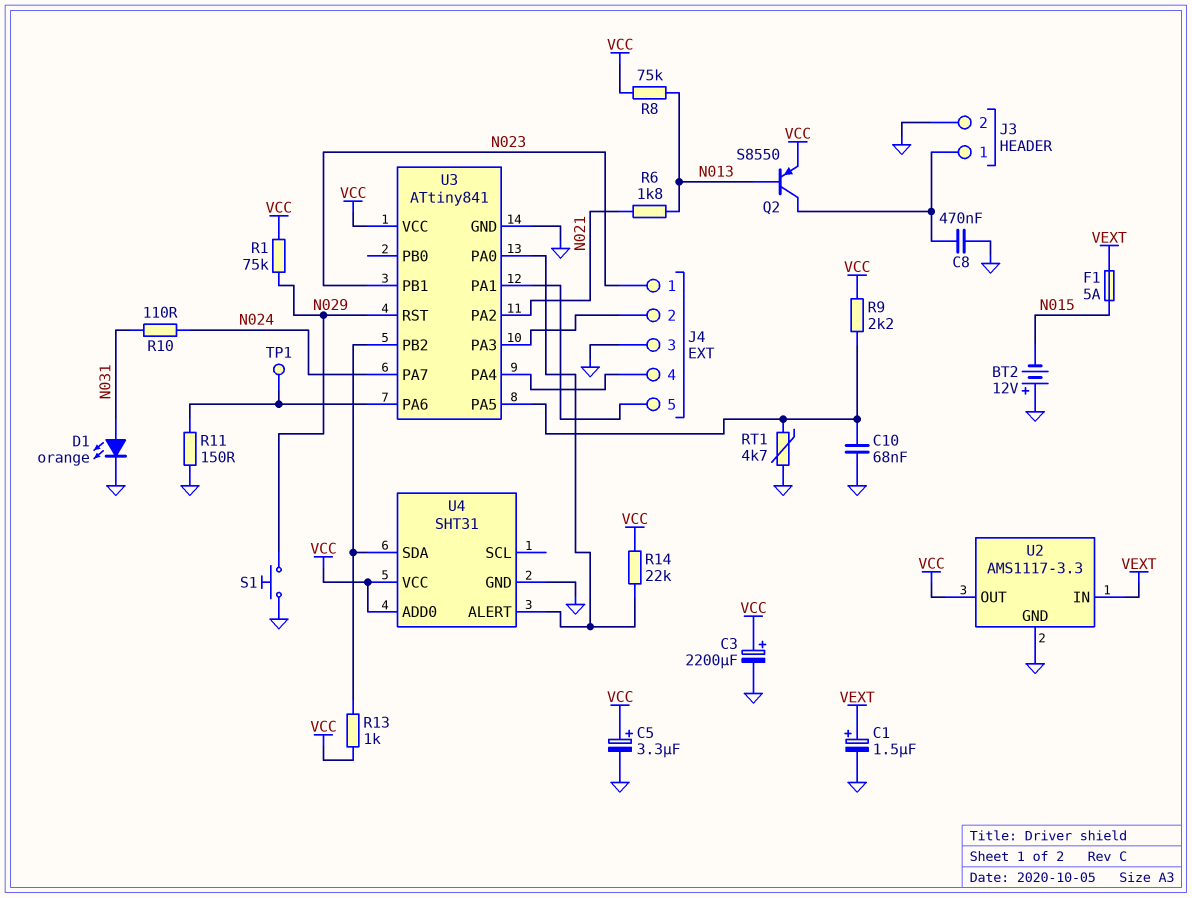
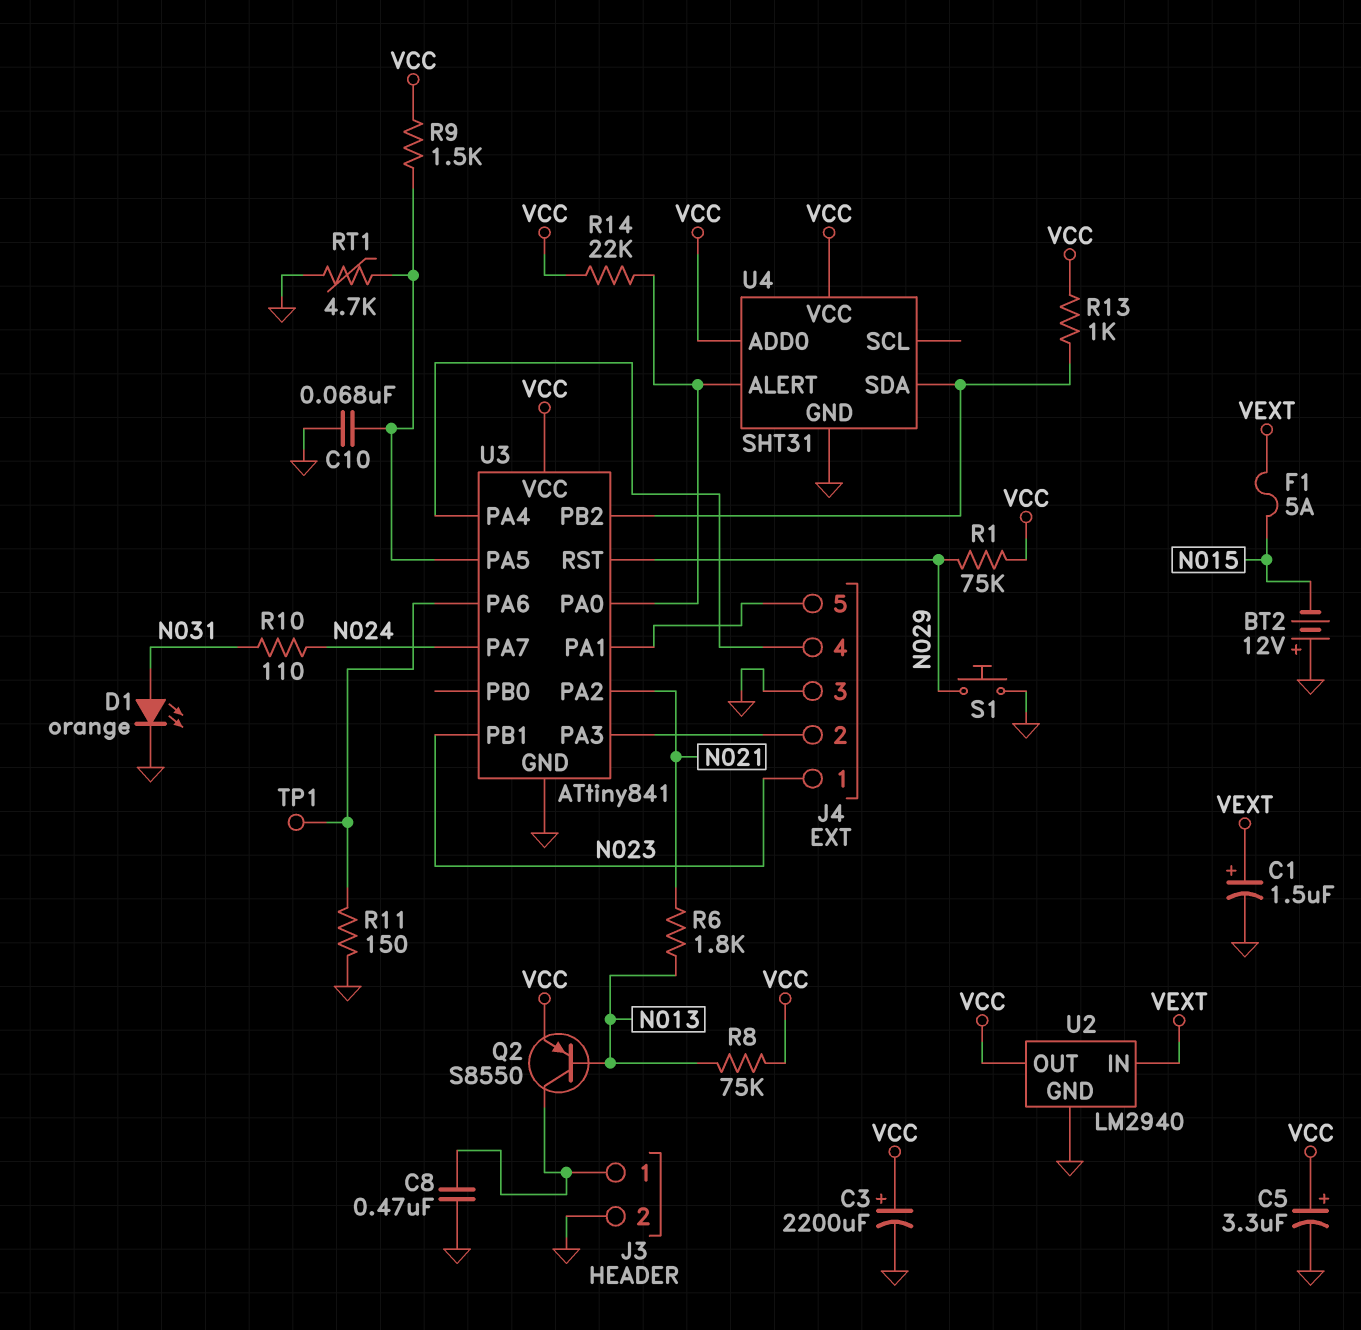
R9: 2.2k (U3/PA5, VCC) -> 1.5k (U3/PA5, VCC)
U2: AMS1117-3.3 -> LM2940

